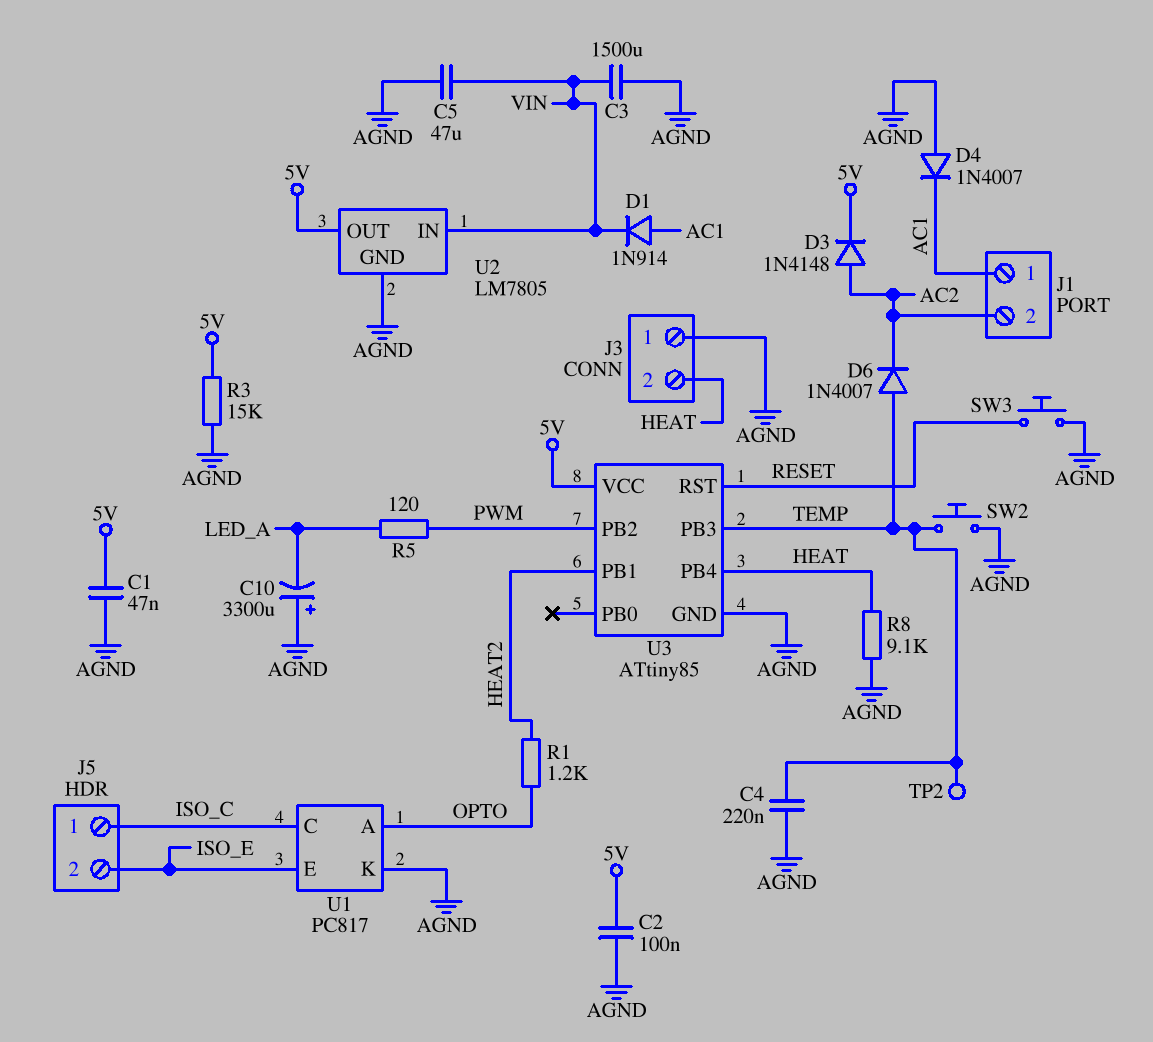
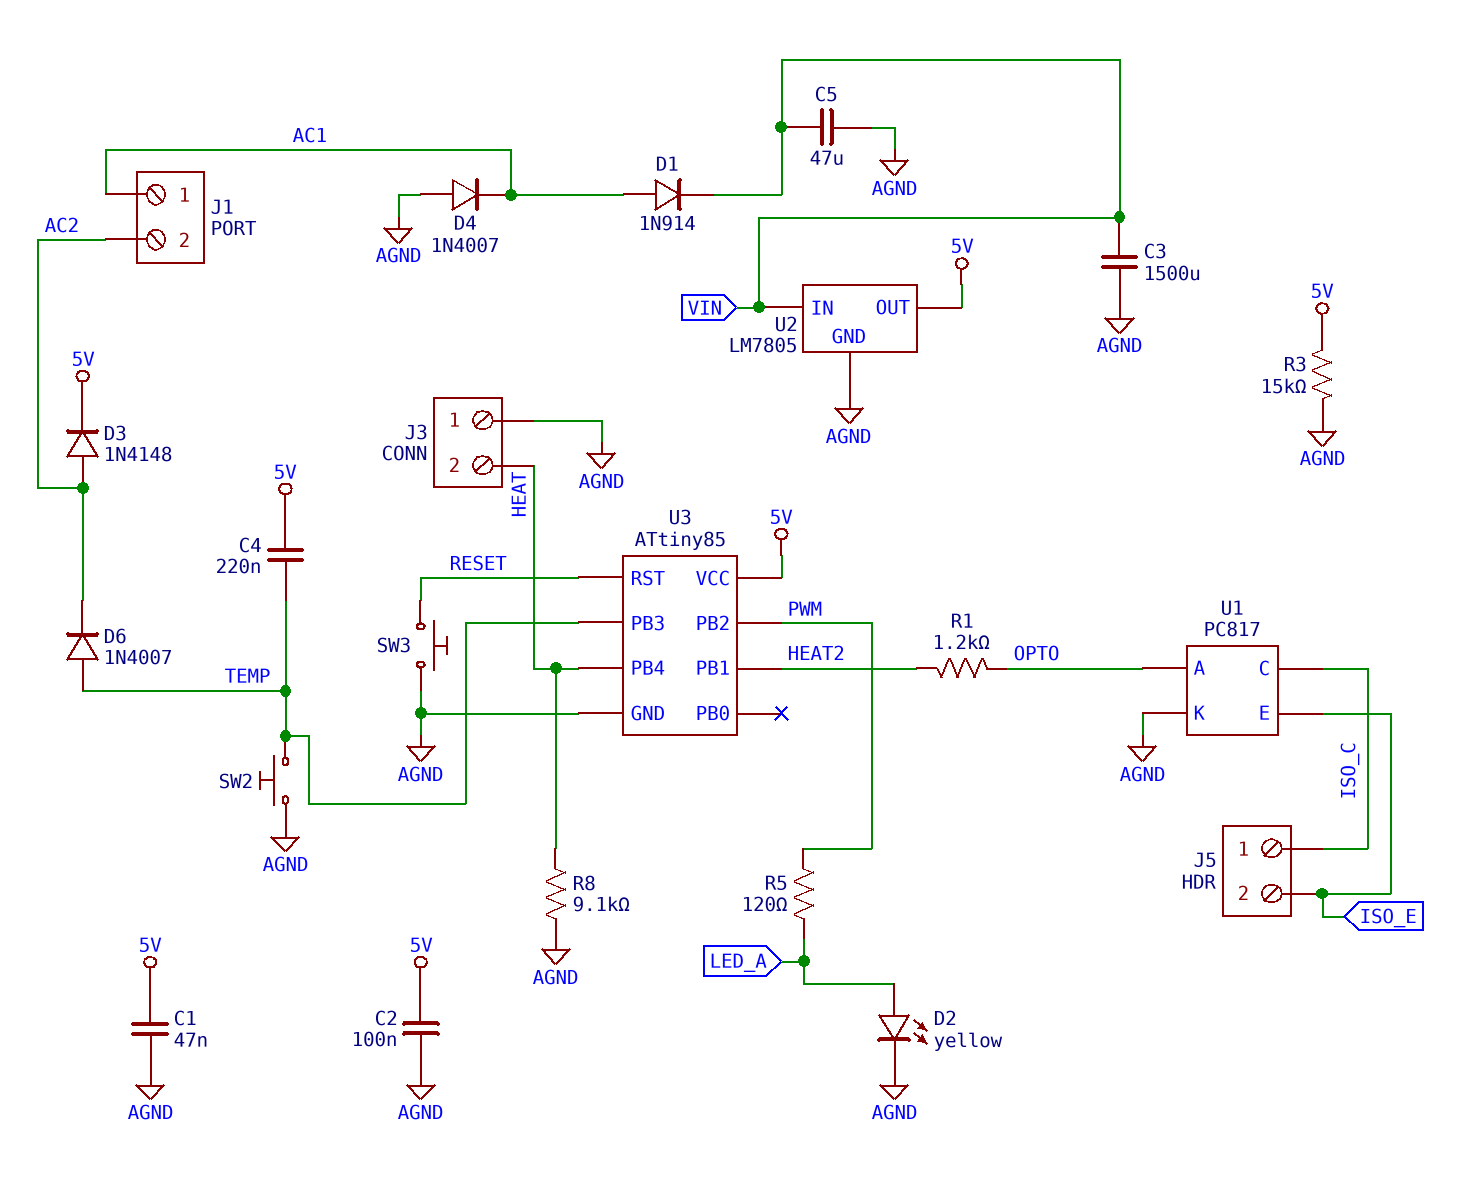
C4: 220nF (AGND, TEMP) -> 220nF (5V, TEMP)
C10: 3300uF (plus AGND, minus LED_A) -> none
D2: none -> LED yellow (A LED_A, K AGND)
TP2: test point (TEMP) -> none

